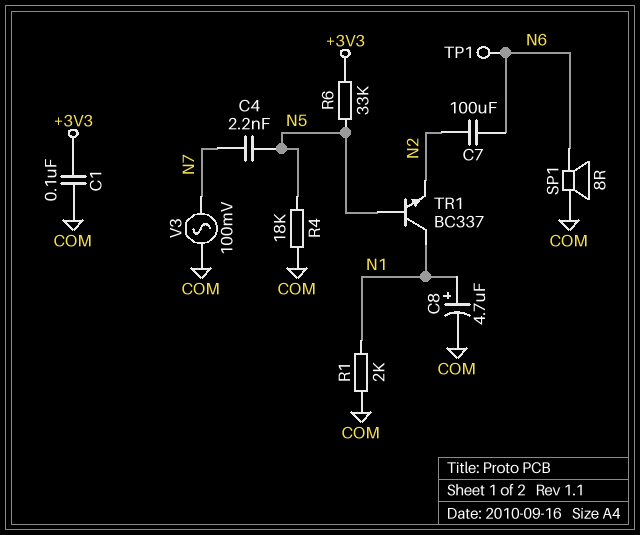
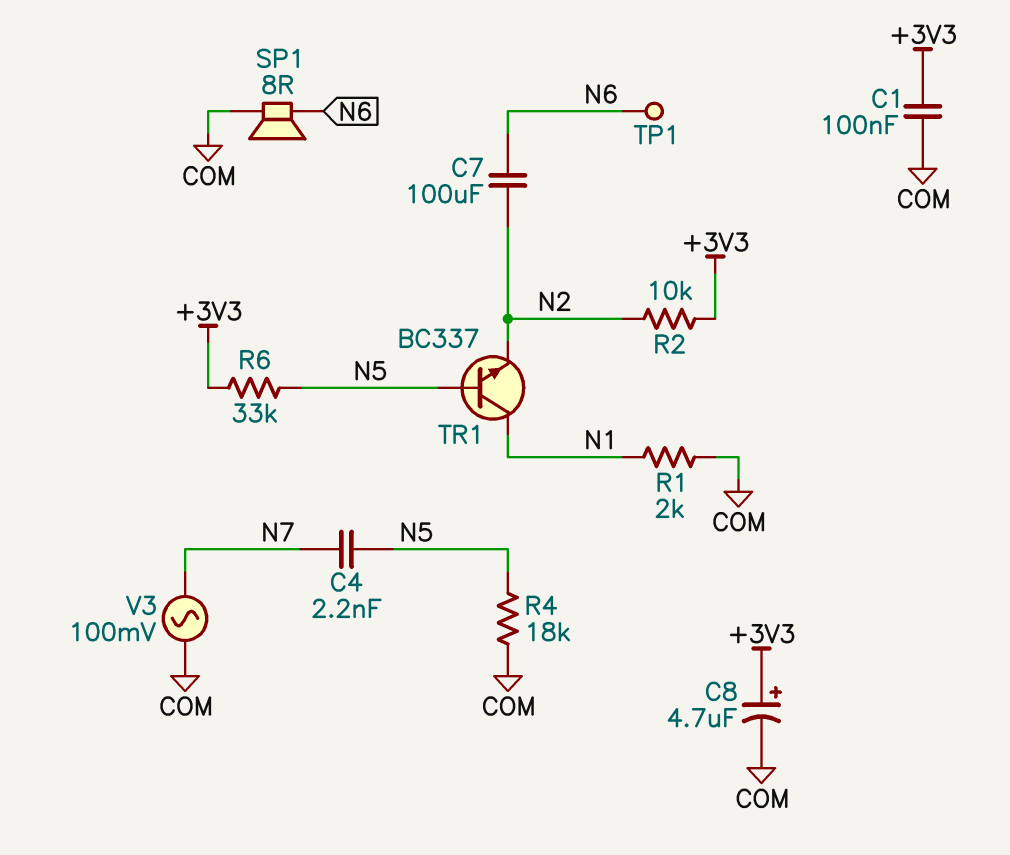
C8: 4.7uF (plus N1, minus COM) -> 4.7uF (plus +3V3, minus COM)
R2: none -> 10k (+3V3, N2)

